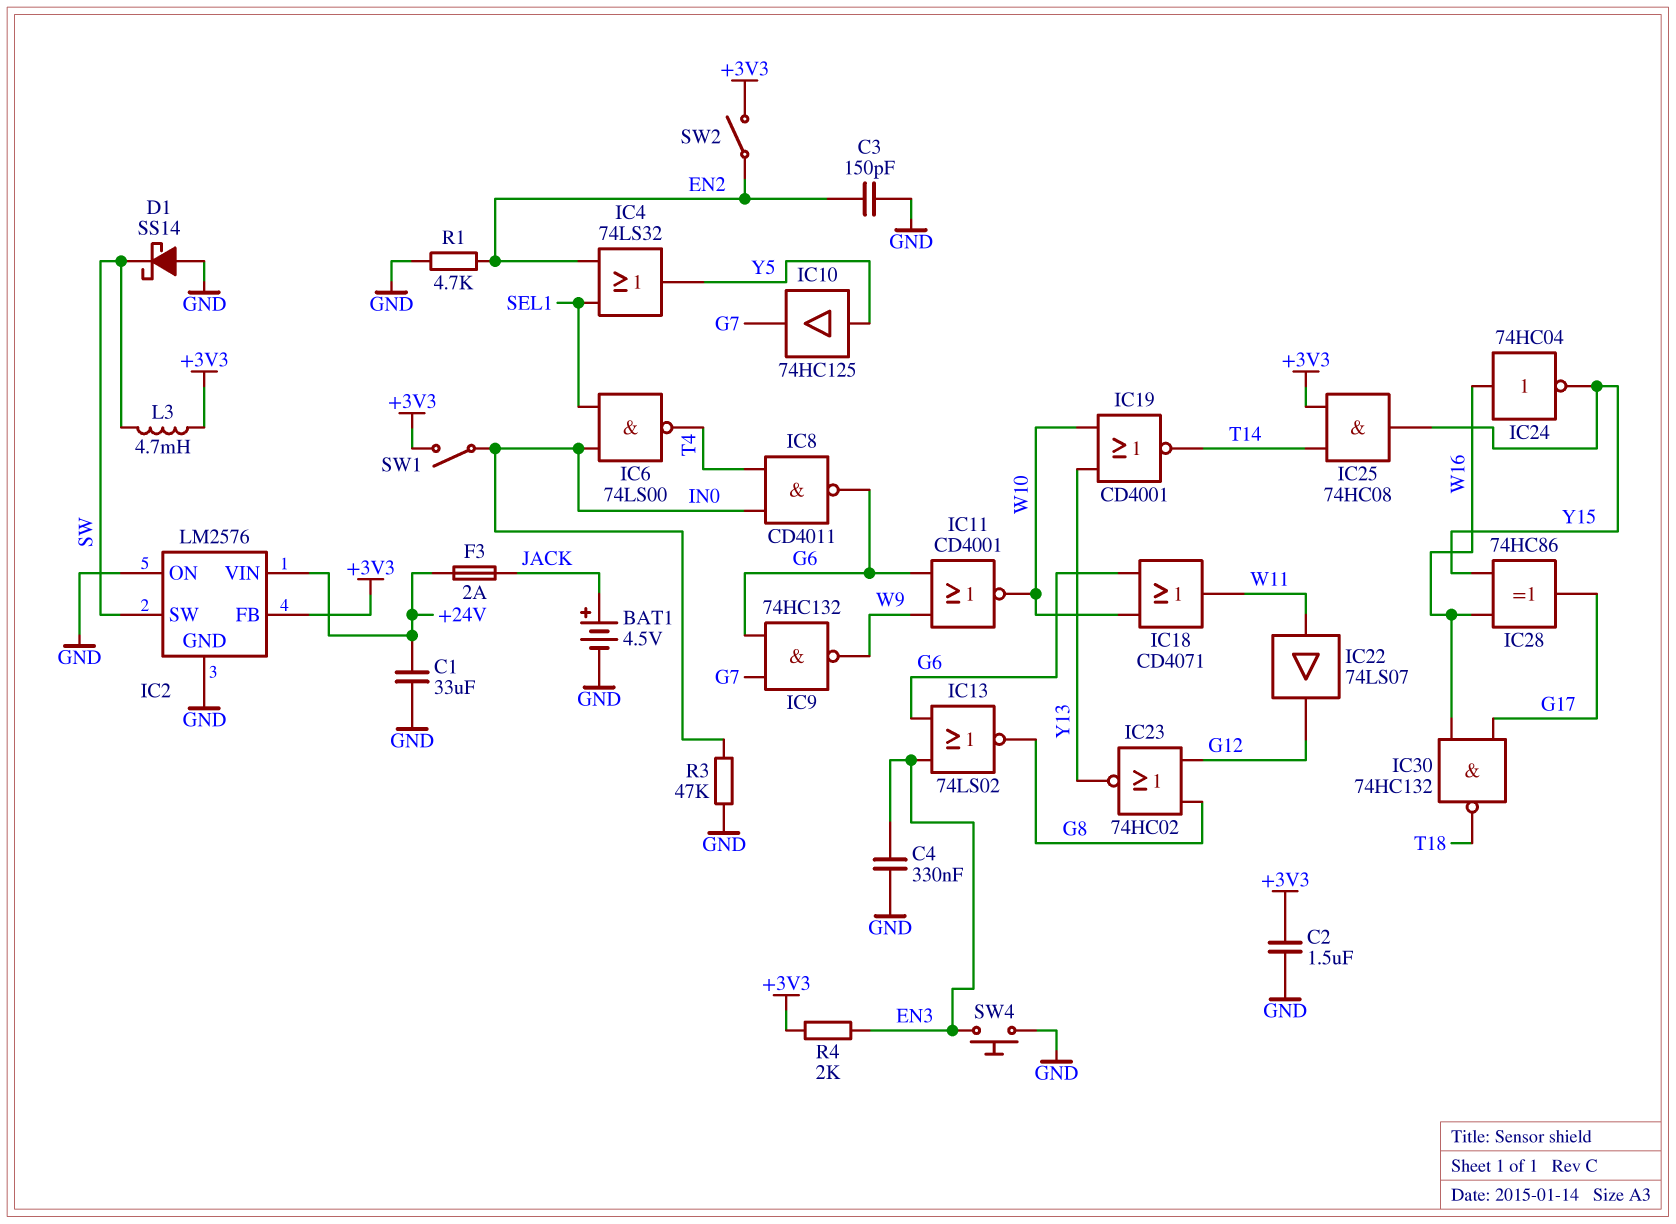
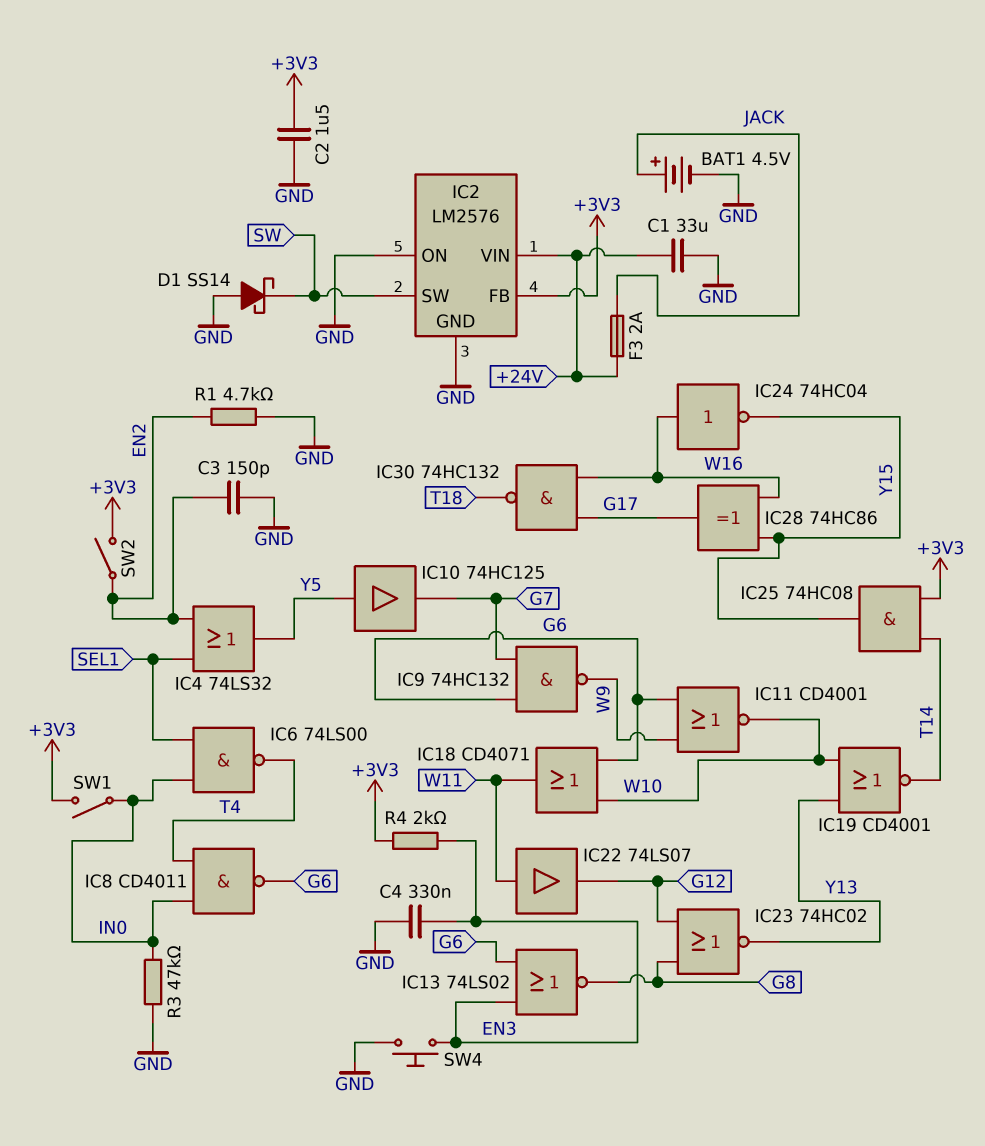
L3: 4.7mH (+3V3, SW) -> none

